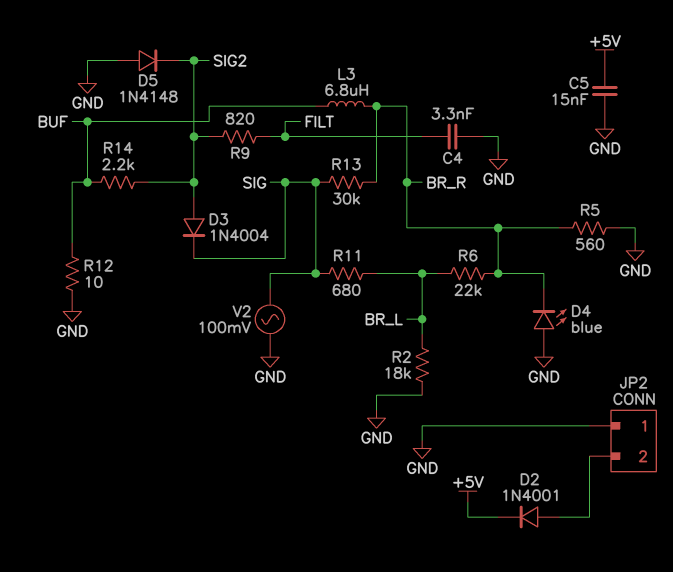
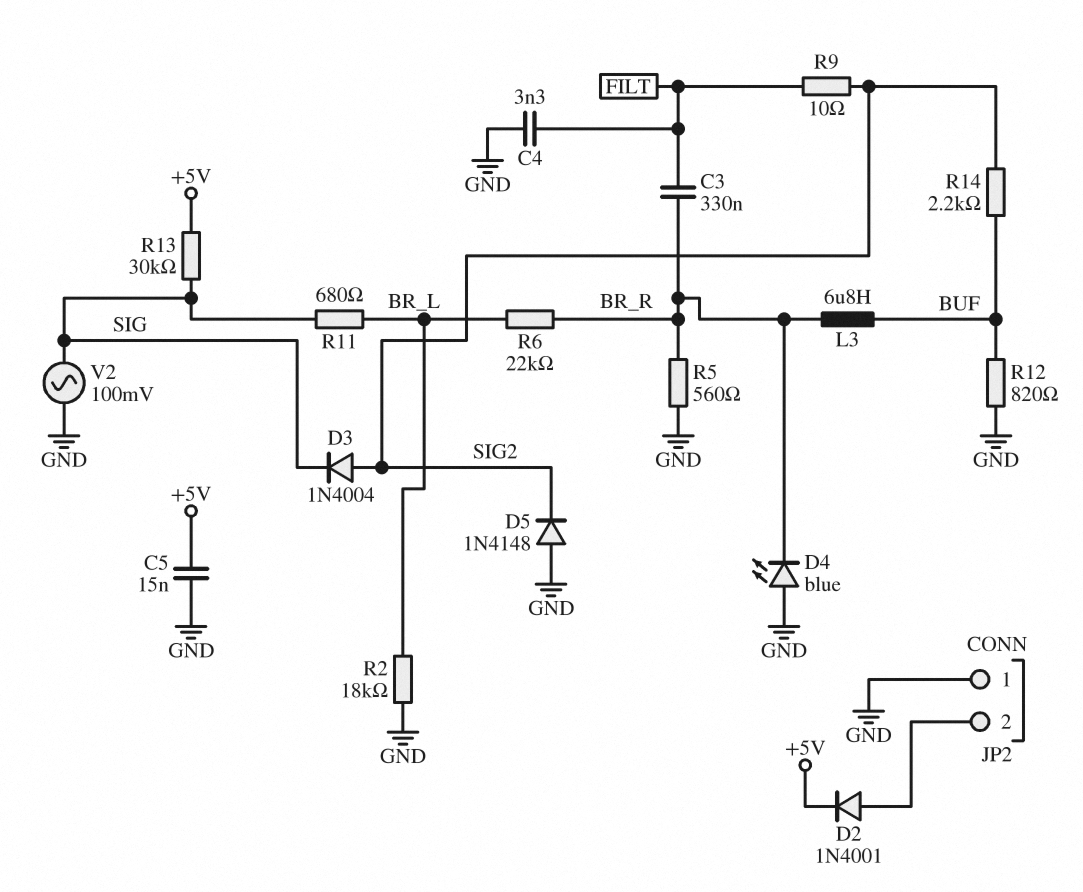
C3: none -> 330nF (BR_R, FILT)
R9: 820 (FILT, SIG2) -> 10 (FILT, SIG2)
R12: 10 (BUF, GND) -> 820 (BUF, GND)
R13: 30k (BR_R, SIG) -> 30k (+5V, SIG)

